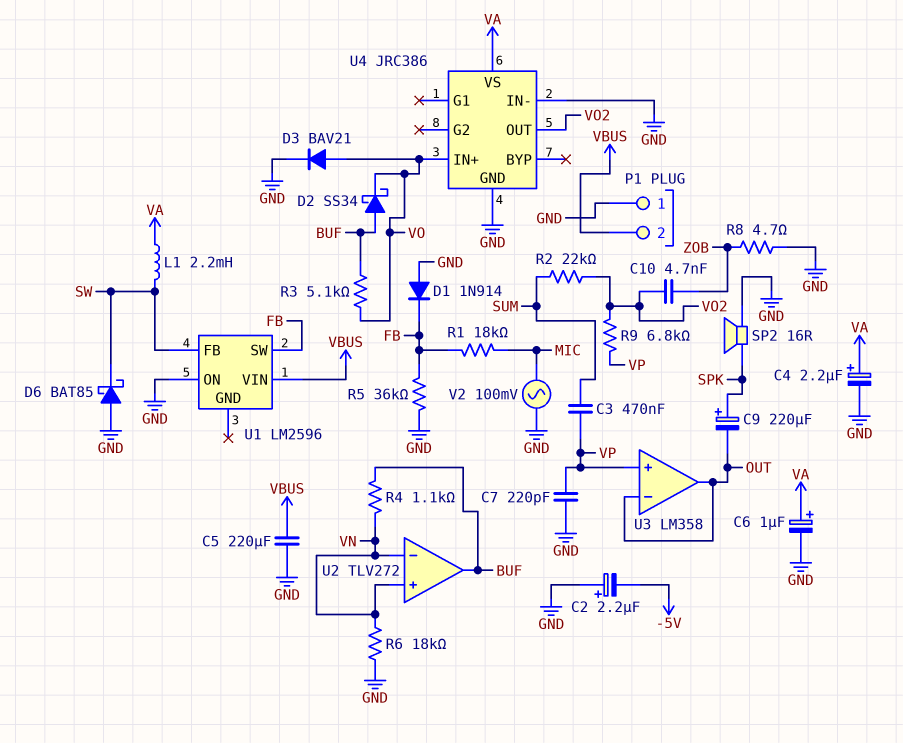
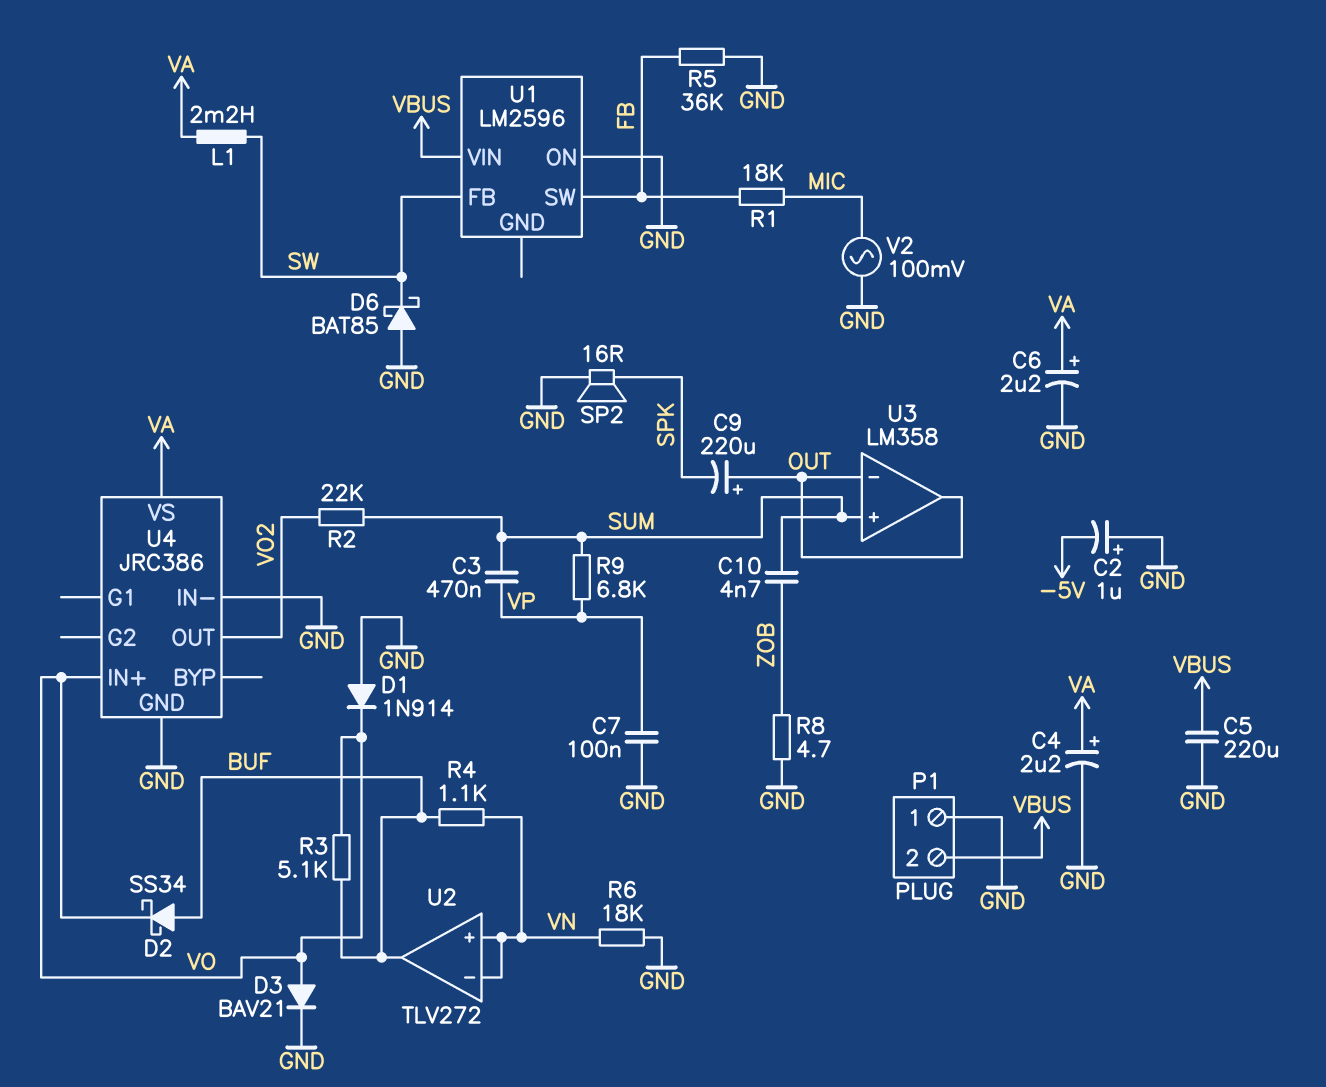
C2: 2.2uF (plus GND, minus -5V) -> 1uF (plus GND, minus -5V)
C6: 1uF (plus VA, minus GND) -> 2.2uF (plus VA, minus GND)
C7: 220pF (GND, VP) -> 100nF (GND, VP)
C9: 220uF (plus SPK, minus OUT) -> 220uF (plus OUT, minus SPK)
C10: 4.7nF (VO2, ZOB) -> 4.7nF (SUM, ZOB)
D1: diode 1N914 (A GND, K FB) -> diode 1N914 (A GND, K VO)
R9: 6.8k (VO2, VP) -> 6.8k (SUM, VP)
U3 pin in+: VP -> SUM

